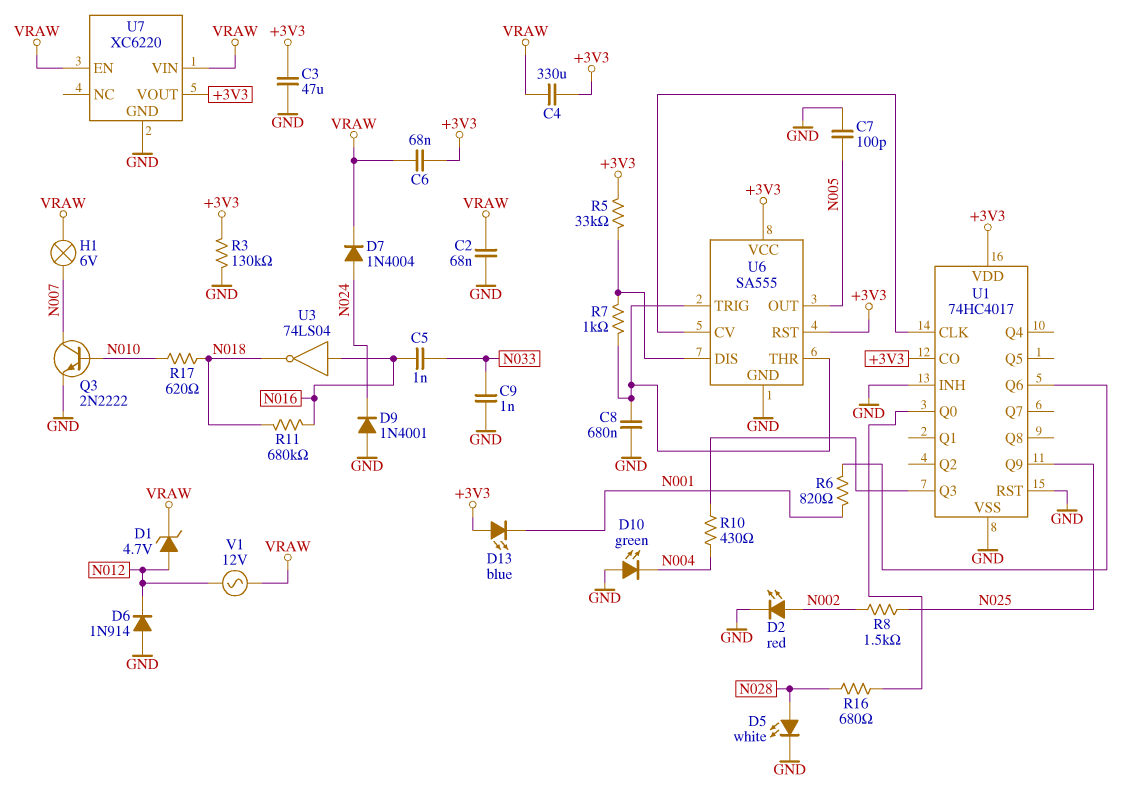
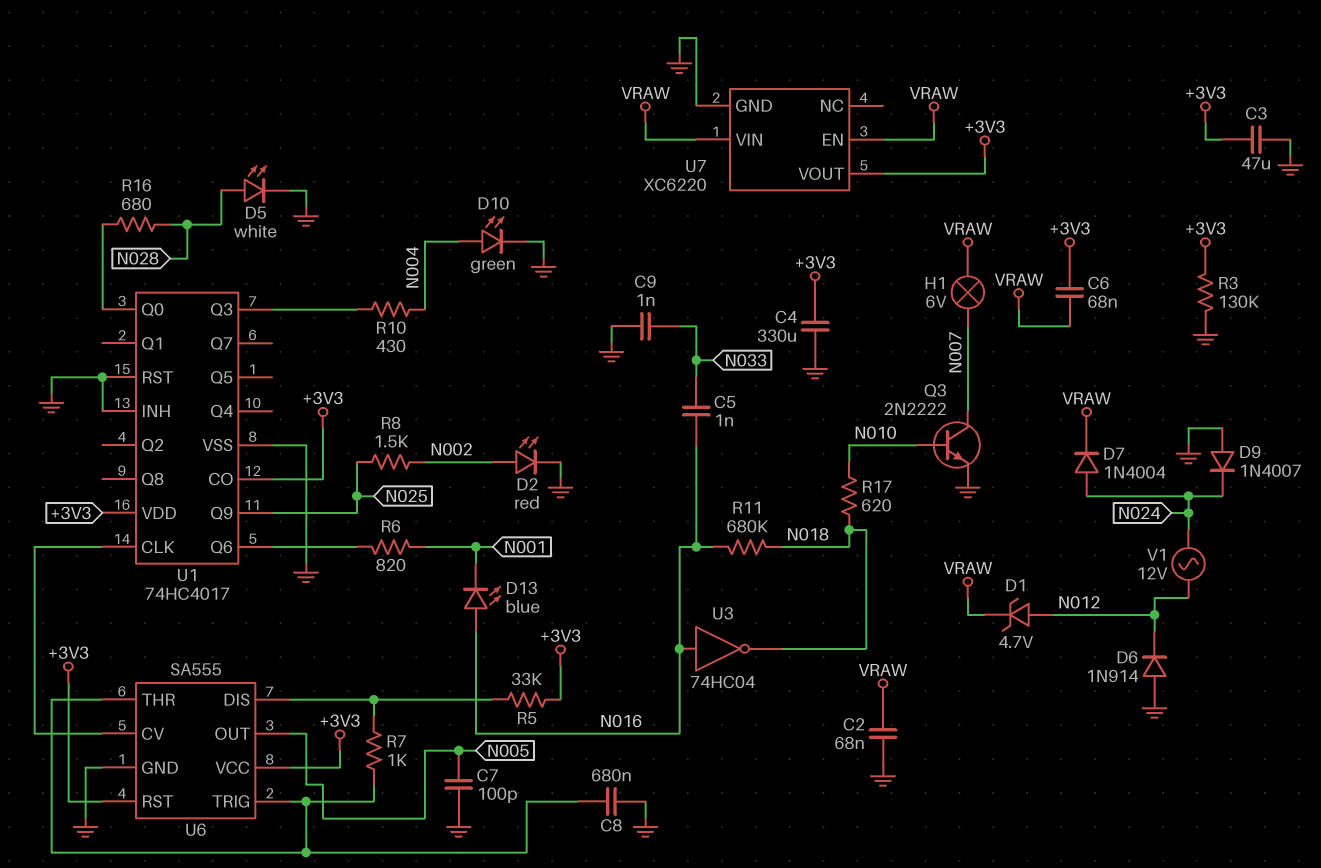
C4: 330uF (+3V3, VRAW) -> 330uF (+3V3, GND)
D9: diode 1N4001 (A GND, K N024) -> diode 1N4007 (A GND, K N024)
D10: LED green (A GND, K N004) -> LED green (A N004, K GND)
D13: LED blue (A +3V3, K N001) -> LED blue (A N016, K N001)
U3: NOT 74LS04 (in N016, out N018) -> NOT 74HC04 (in N016, out N018)
V1: AC 12V (N012, VRAW) -> AC 12V (N012, N024)

